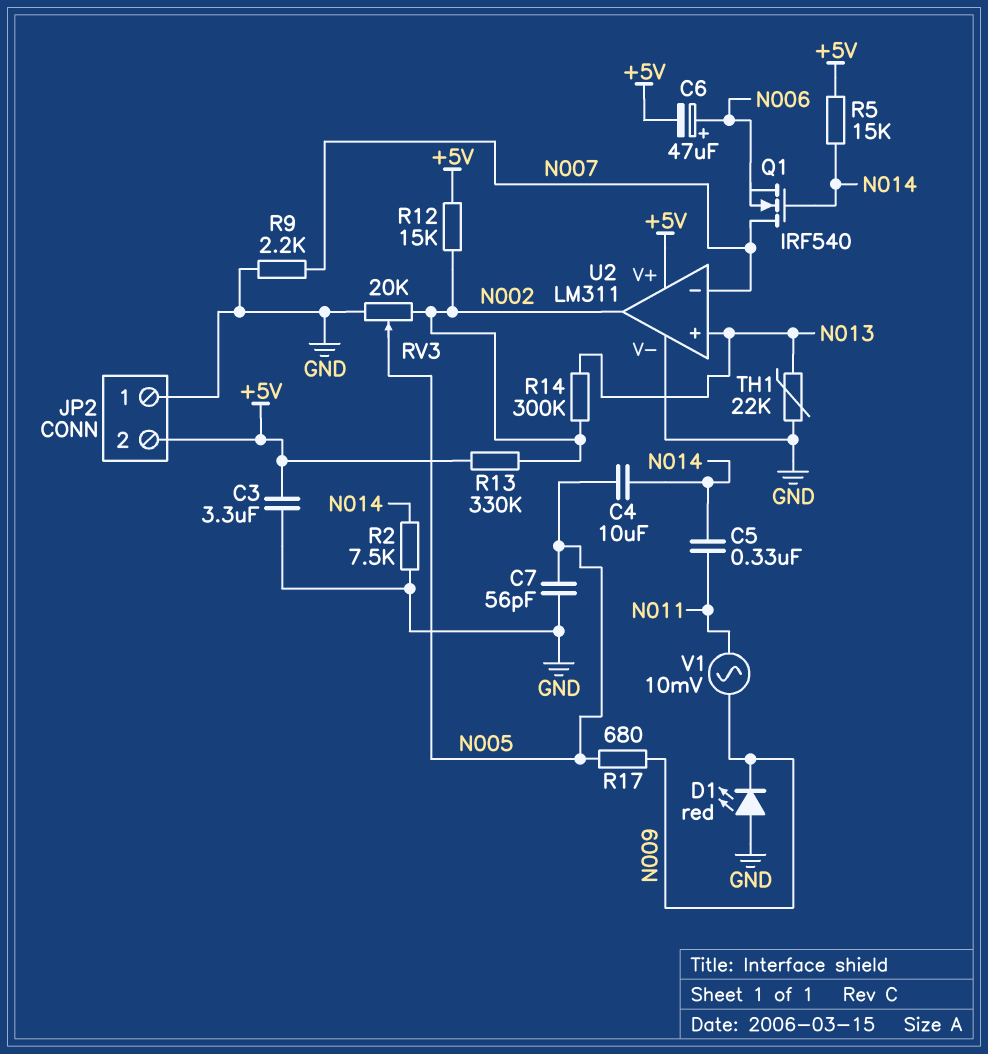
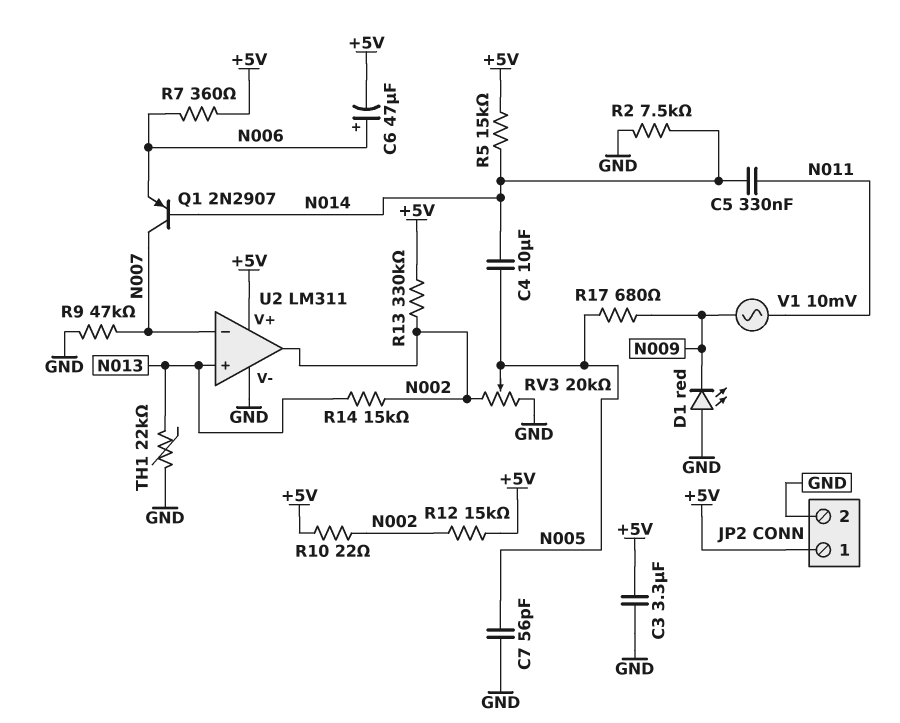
JP2 pin 1: GND -> +5V
JP2 pin 2: +5V -> GND
Q1: NMOS IRF540 (G N014, D N007, S N006) -> PNP 2N2907 (B N014, C N007, E N006)
R7: none -> 360 (+5V, N006)
R9: 2.2k (GND, N007) -> 47k (GND, N007)
R10: none -> 22 (+5V, N002)
R14: 300k (N002, N013) -> 15k (N002, N013)

